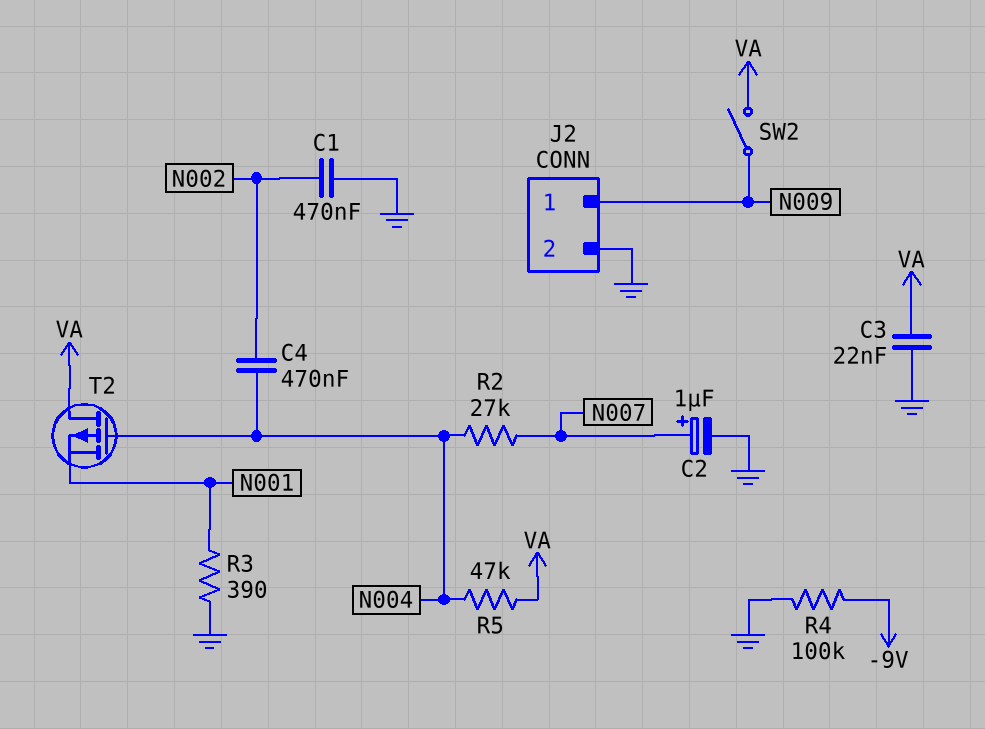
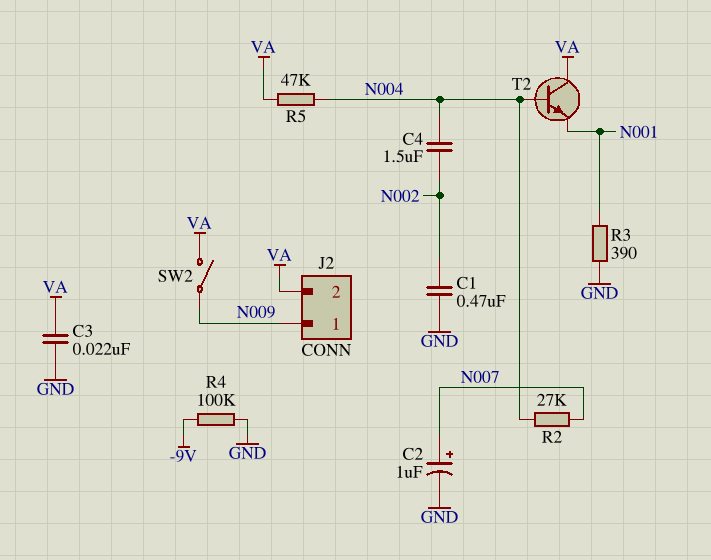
C4: 470nF (N002, N004) -> 1.5uF (N002, N004)
J2 pin 2: GND -> VA
T2: PMOS (G N004, D VA, S N001) -> NPN (B N004, C VA, E N001)

